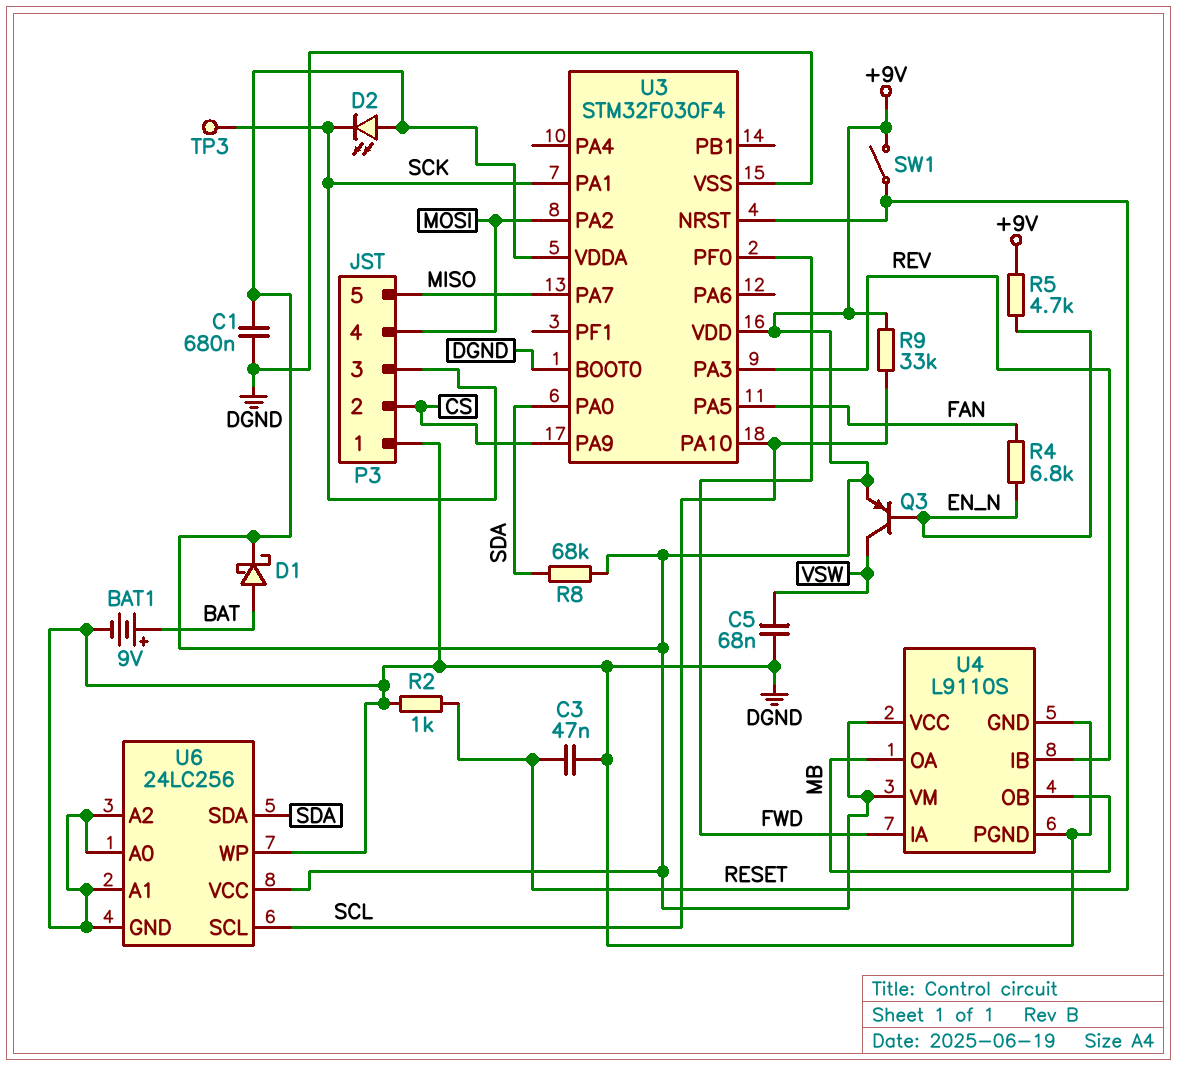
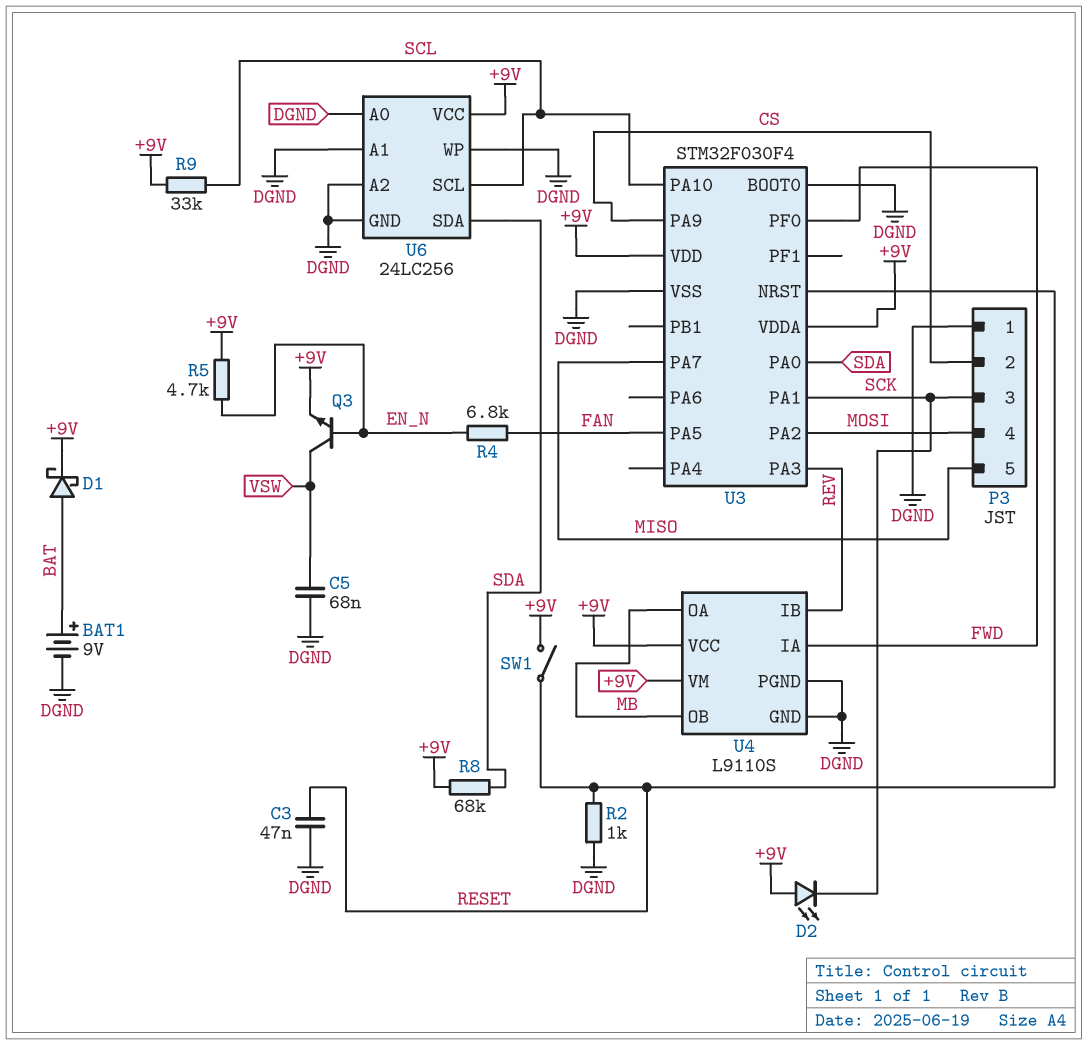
C1: 680nF (+9V, DGND) -> none
Q3: PNP (B EN_N, C VSW, E +9V) -> NPN (B EN_N, C VSW, E +9V)
TP3: test point (SCK) -> none

